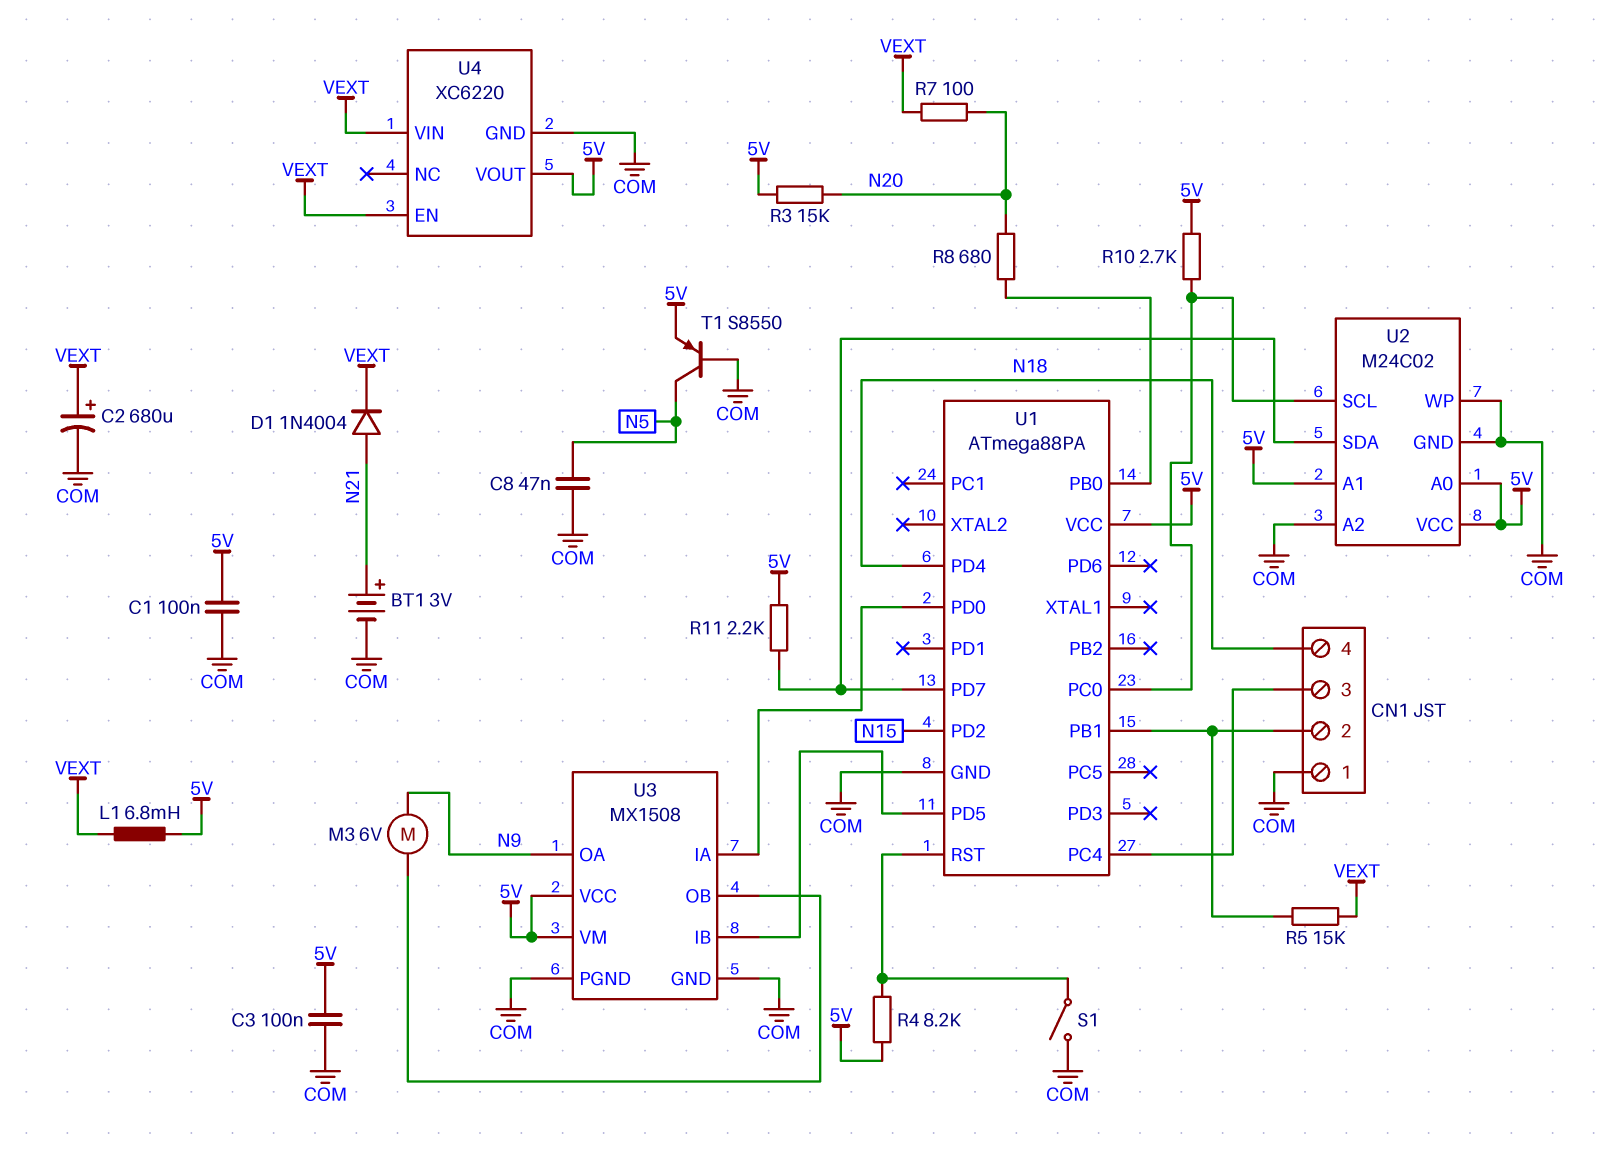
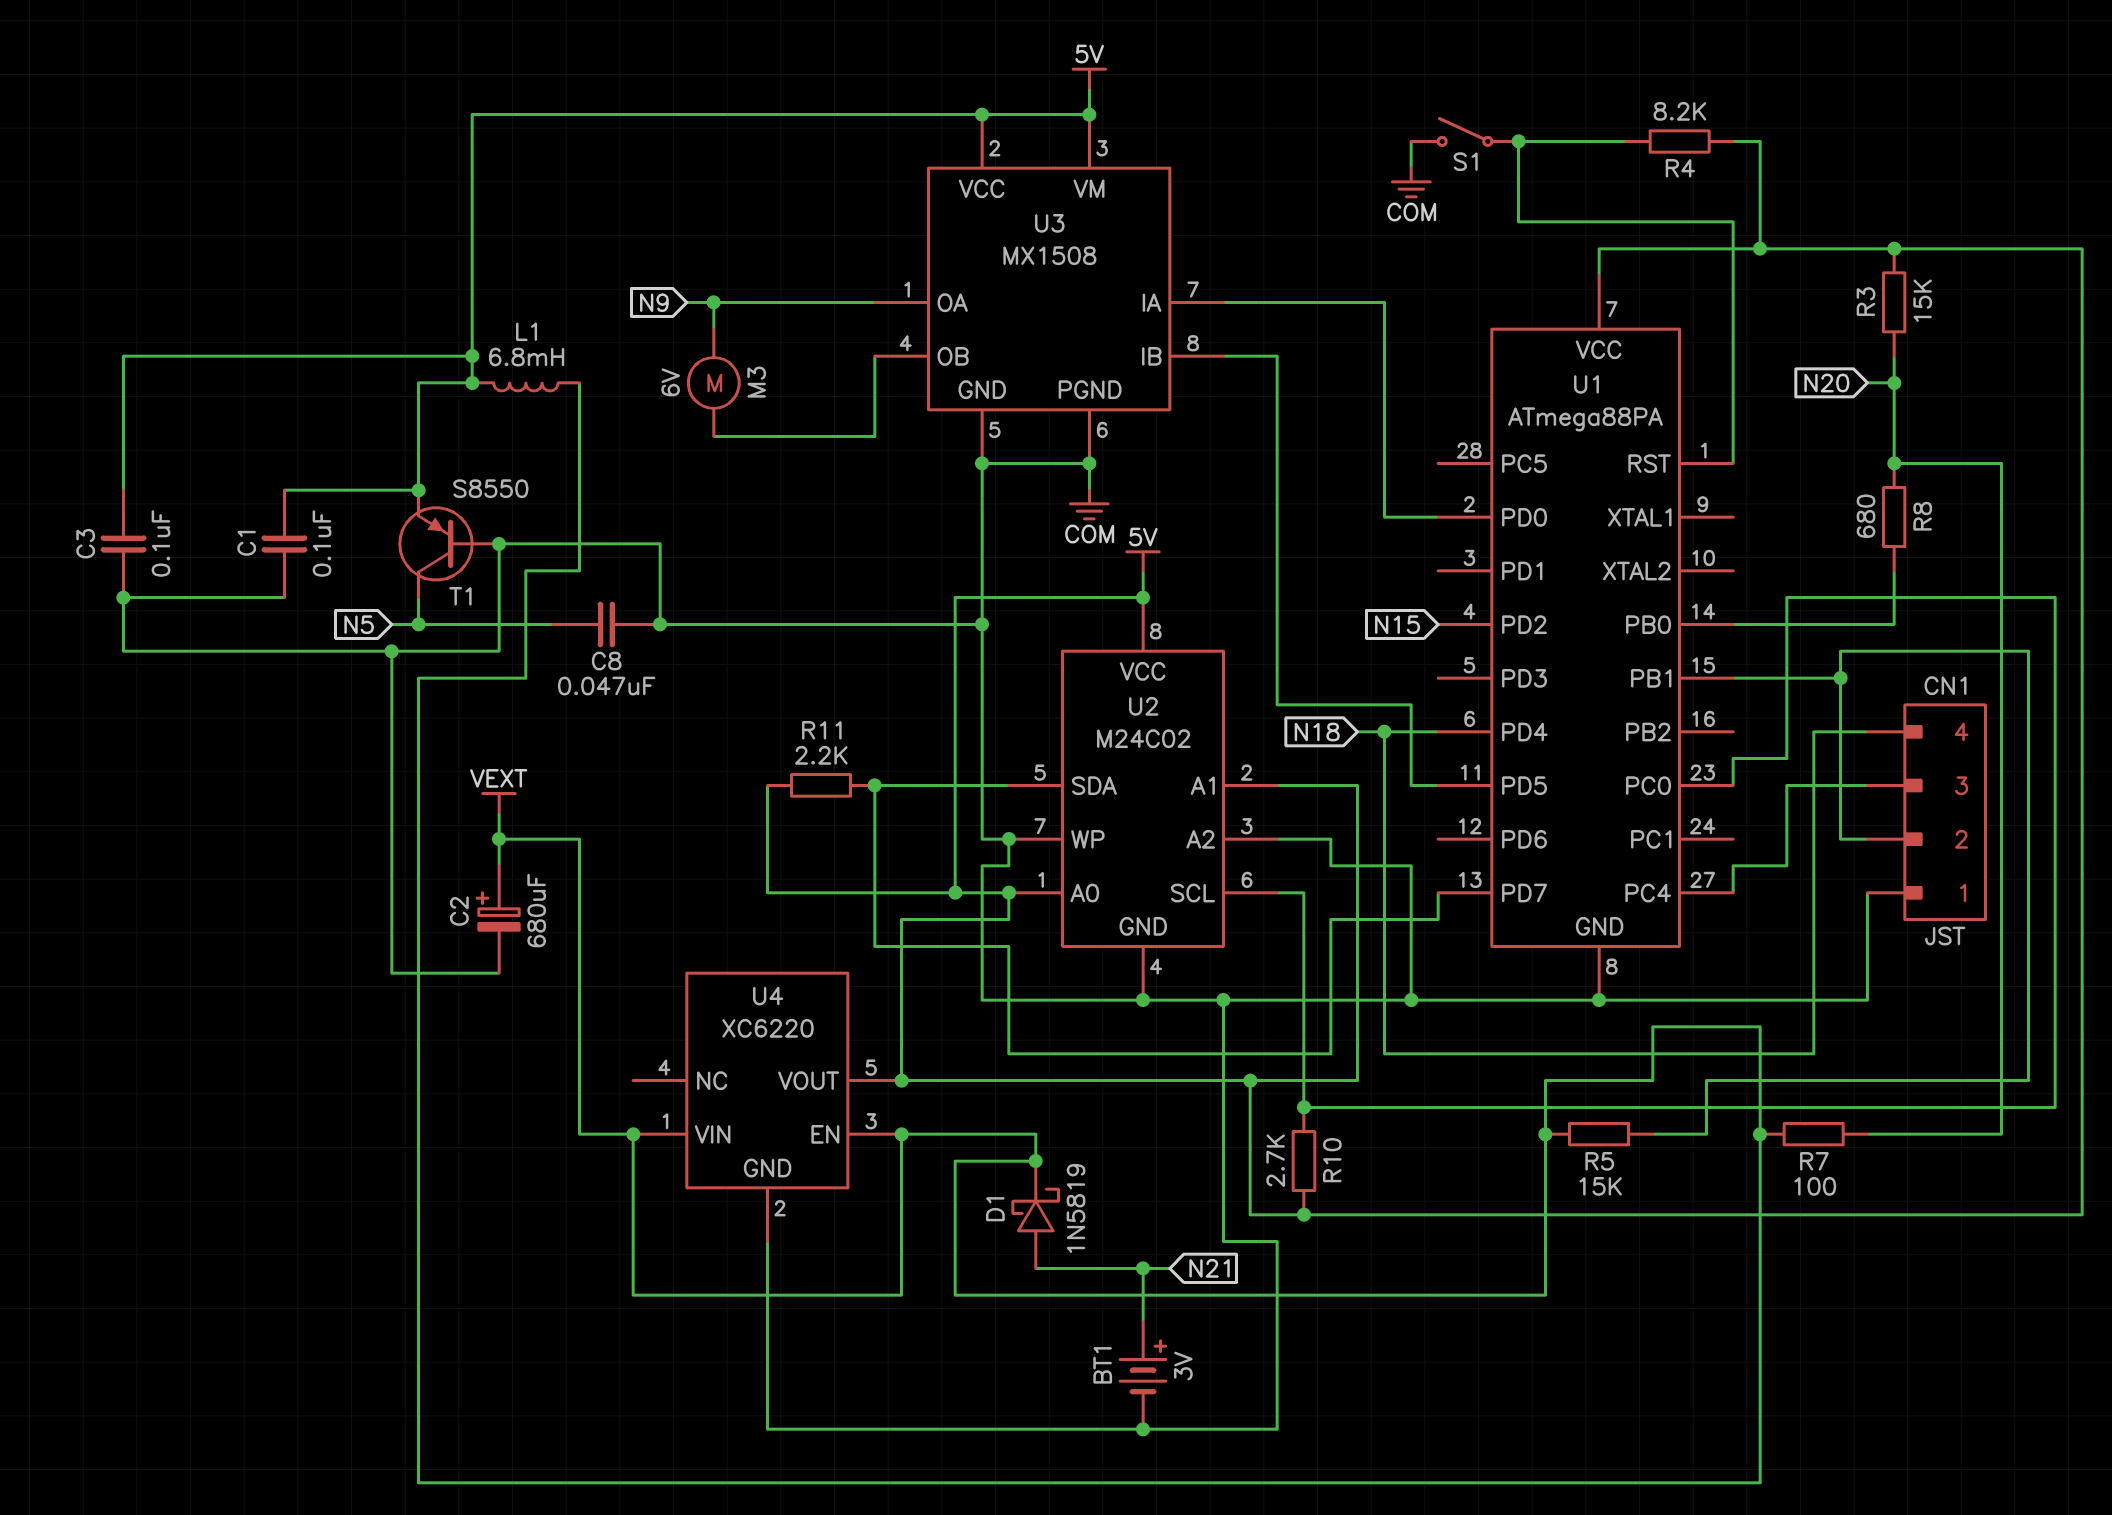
D1: diode 1N4004 (A N21, K VEXT) -> schottky 1N5819 (A N21, K VEXT)

